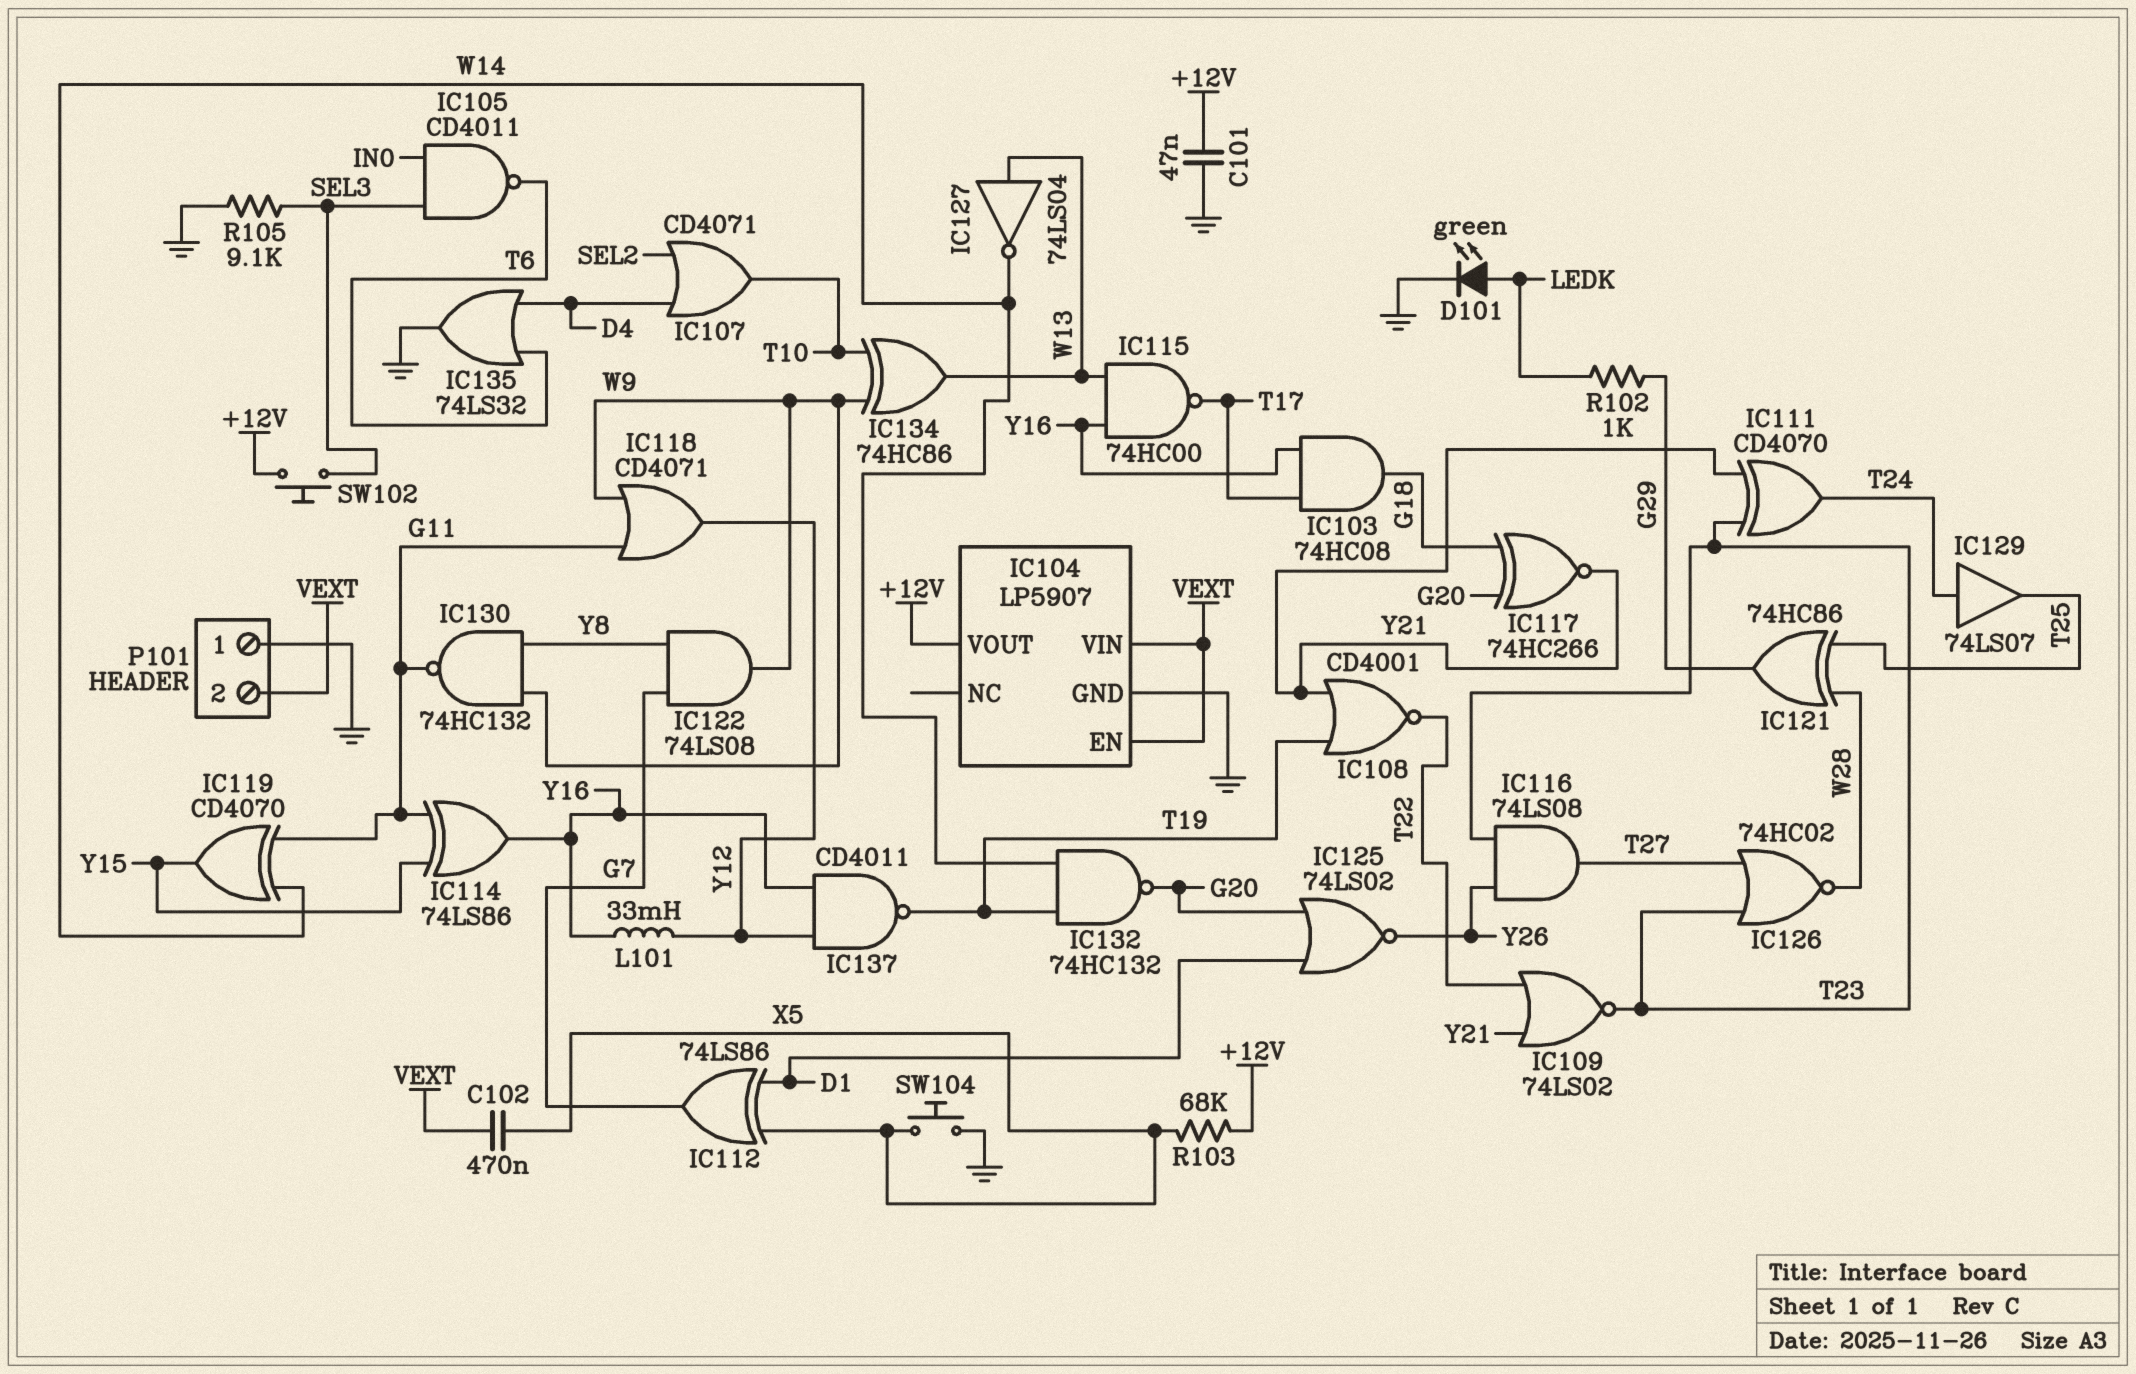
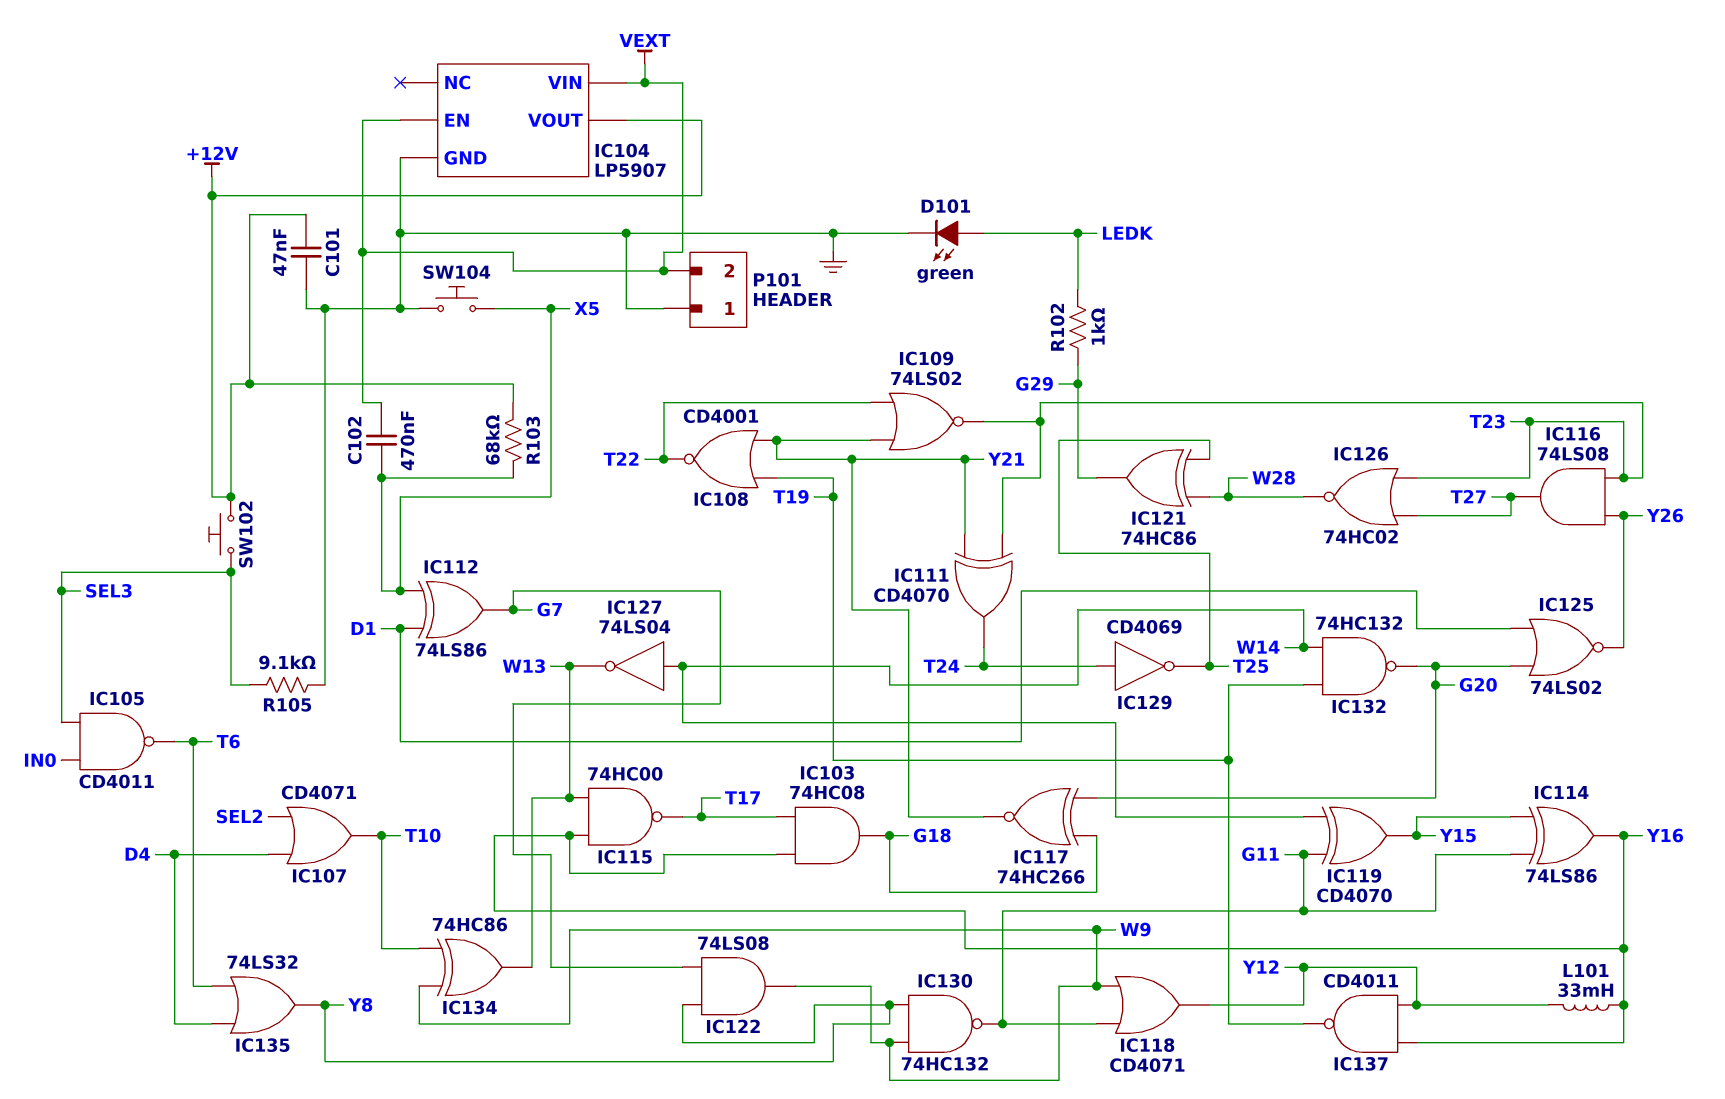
IC127: NOT 74LS04 (in W13, out W14) -> NOT 74LS04 (in W14, out W13)
IC129: buffer 74LS07 (in T24, out T25) -> NOT CD4069 (in T24, out T25)
IC135: OR 74LS32 (in D4, in T6, out GND) -> OR 74LS32 (in D4, in T6, out Y8)

